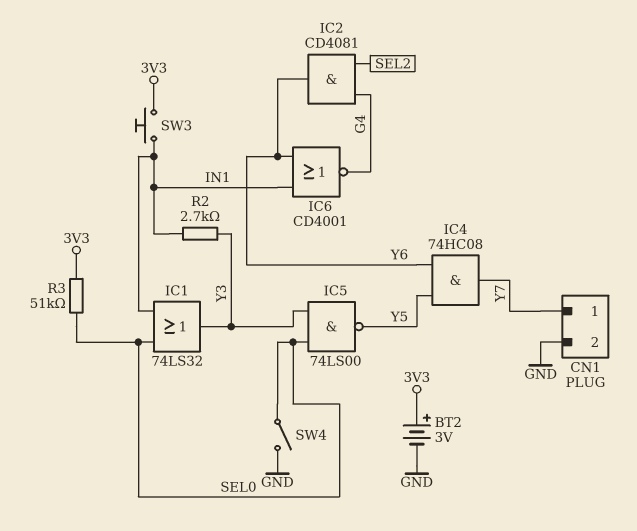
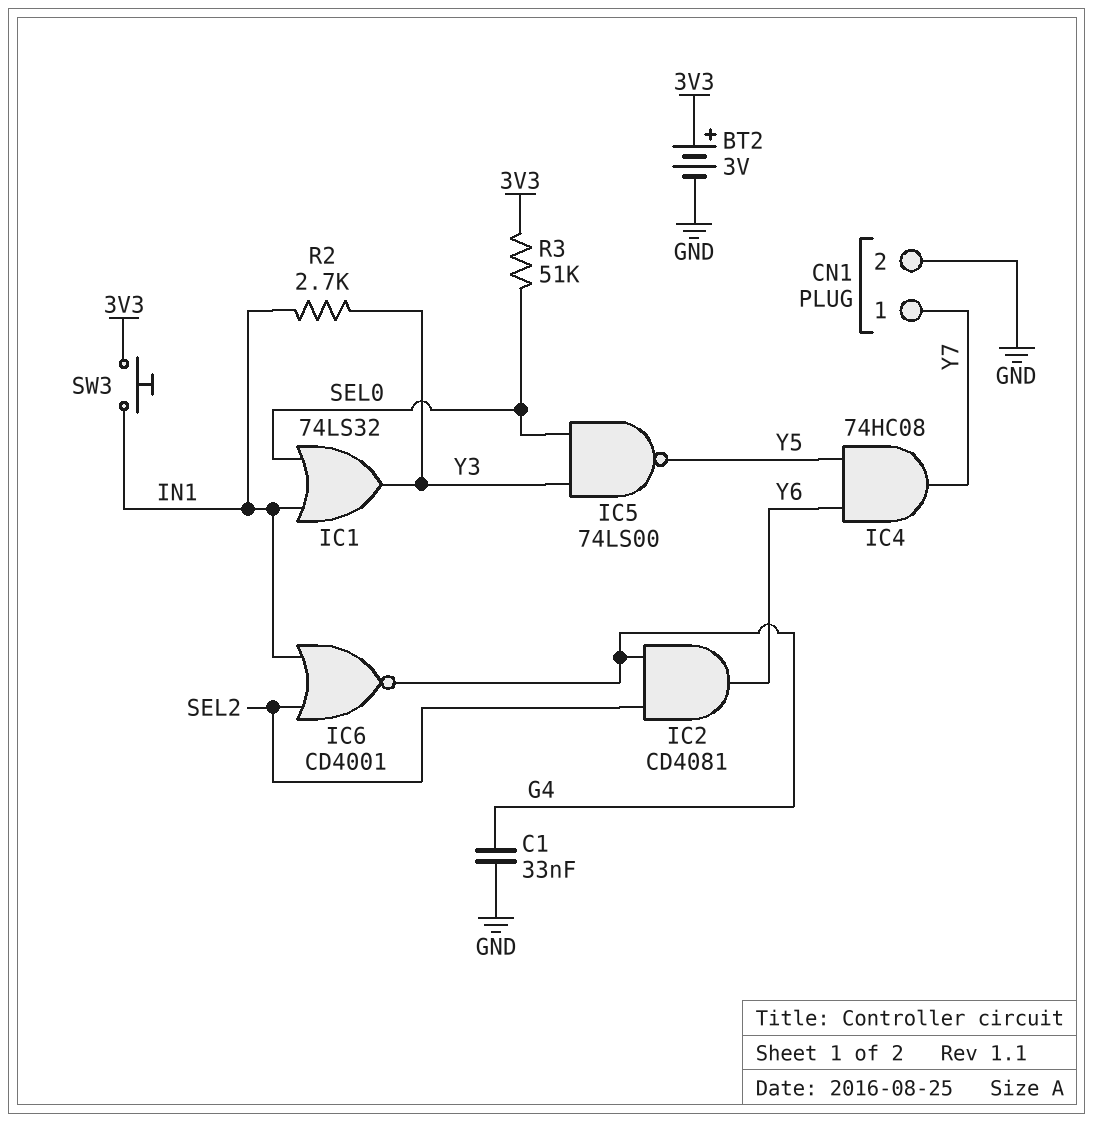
C1: none -> 33nF (G4, GND)
IC6: NOR CD4001 (in IN1, in Y6, out G4) -> NOR CD4001 (in IN1, in SEL2, out G4)
SW4: switch (GND, SEL0) -> none

